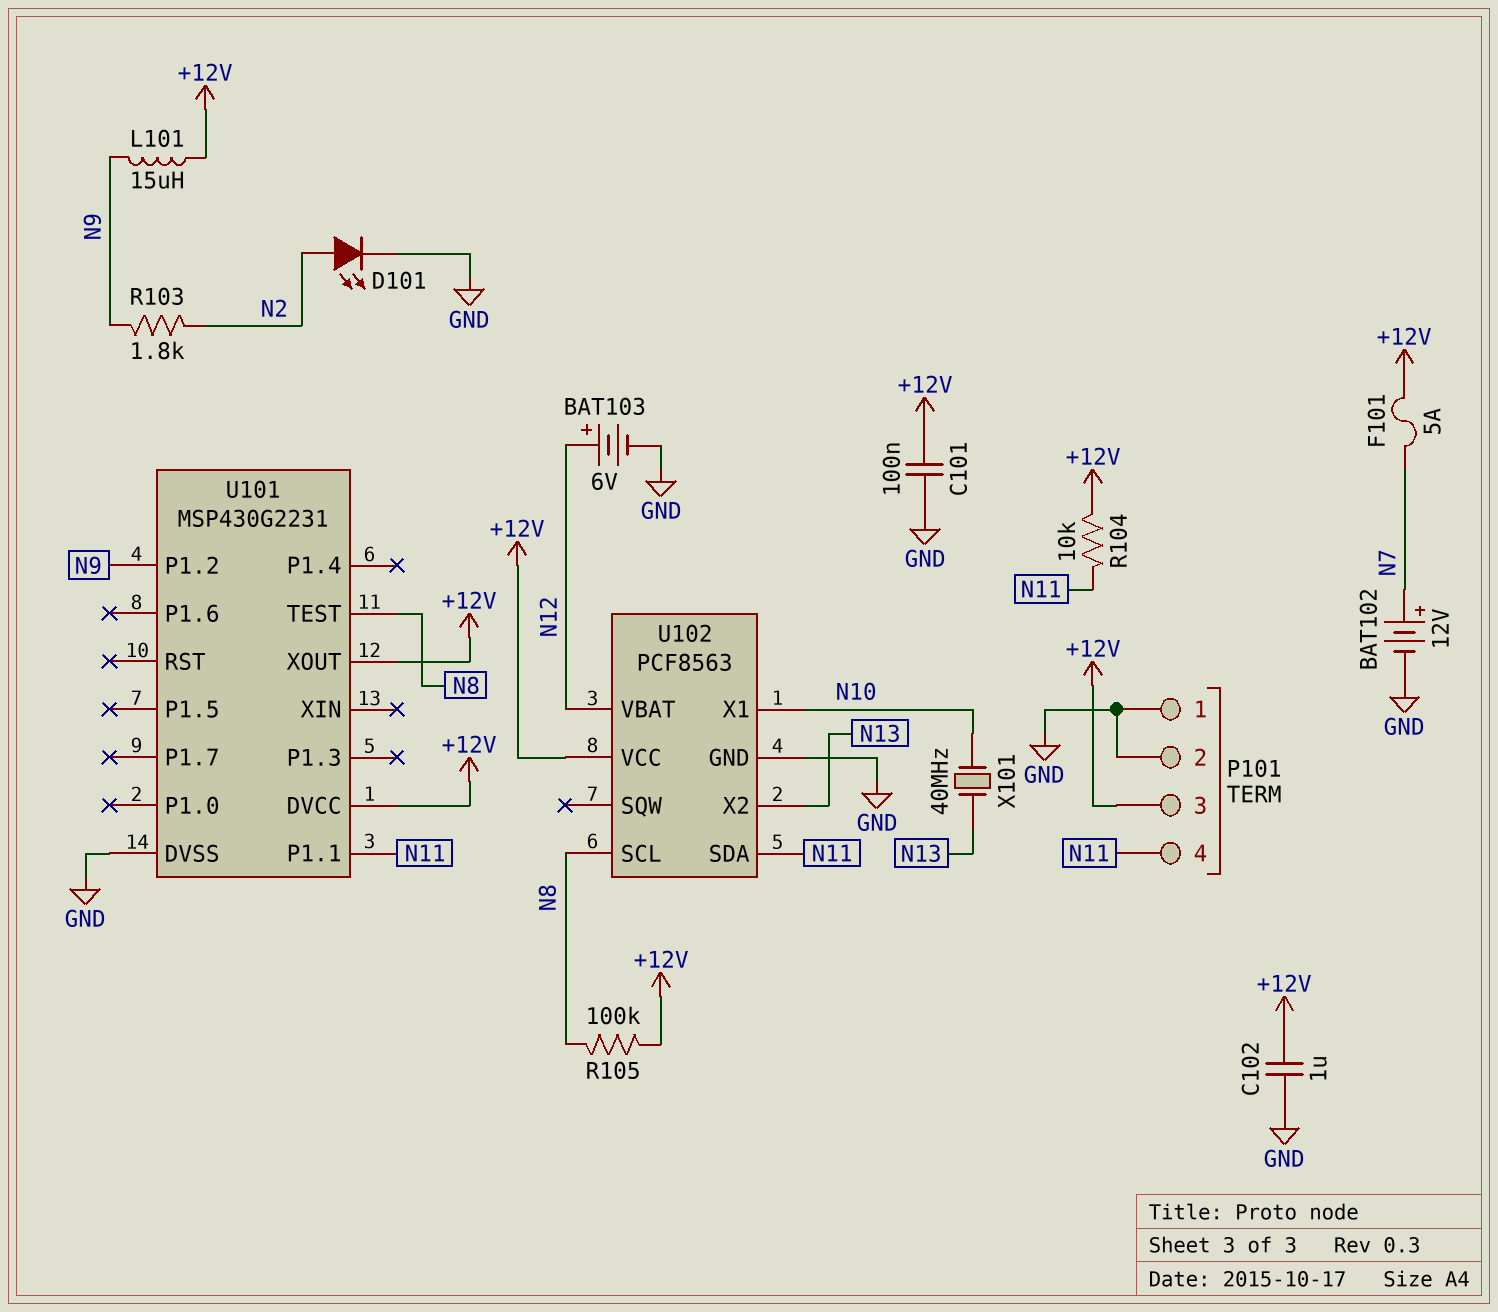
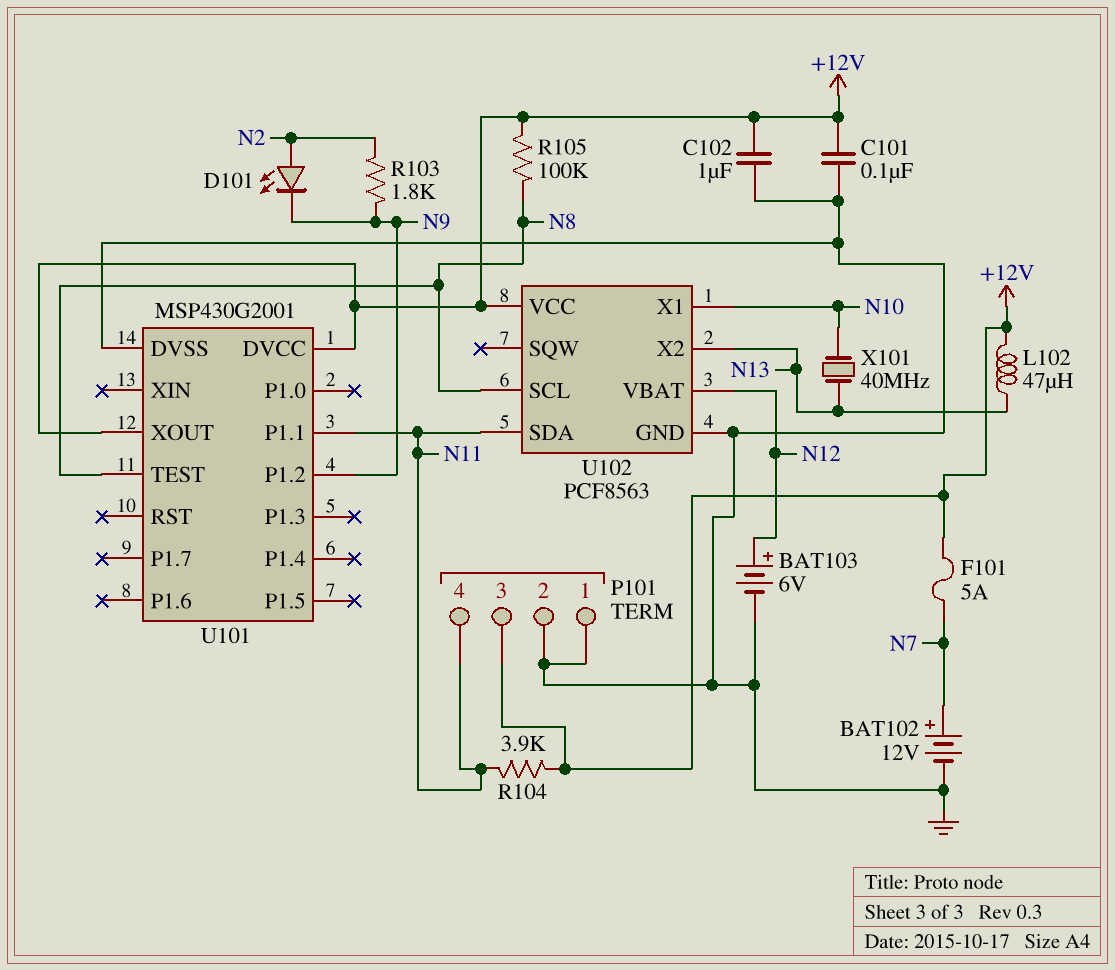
D101: LED (A N2, K GND) -> LED (A N2, K N9)
L101: 15uH (+12V, N9) -> none
L102: none -> 47uH (+12V, N13)
R104: 10k (+12V, N11) -> 3.9k (+12V, N11)
U101: MSP430G2231 -> MSP430G2001

